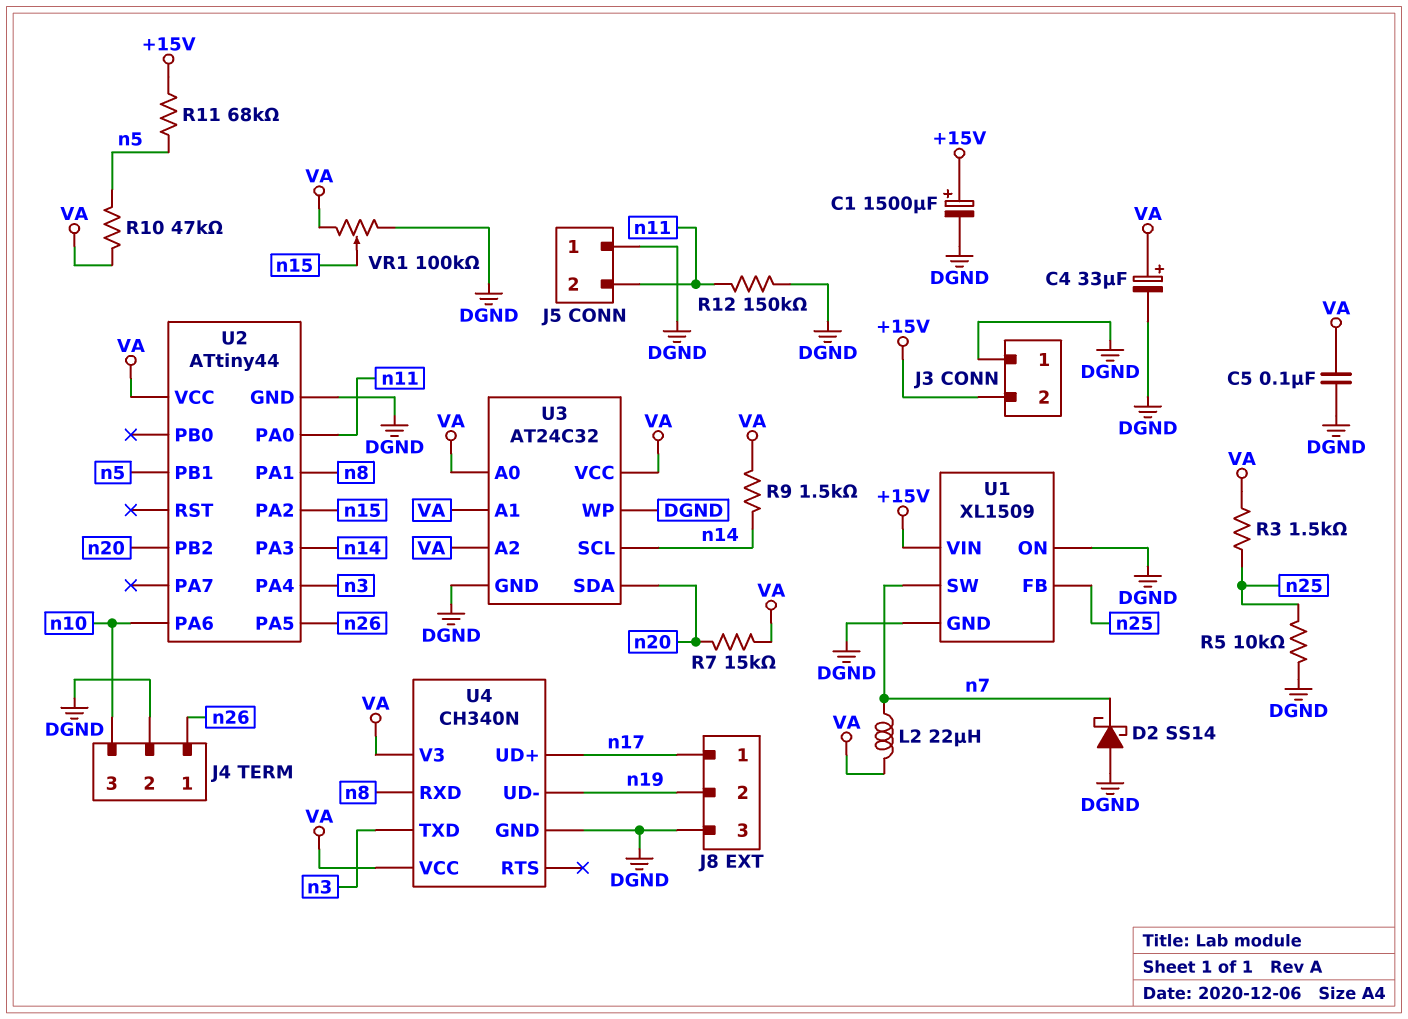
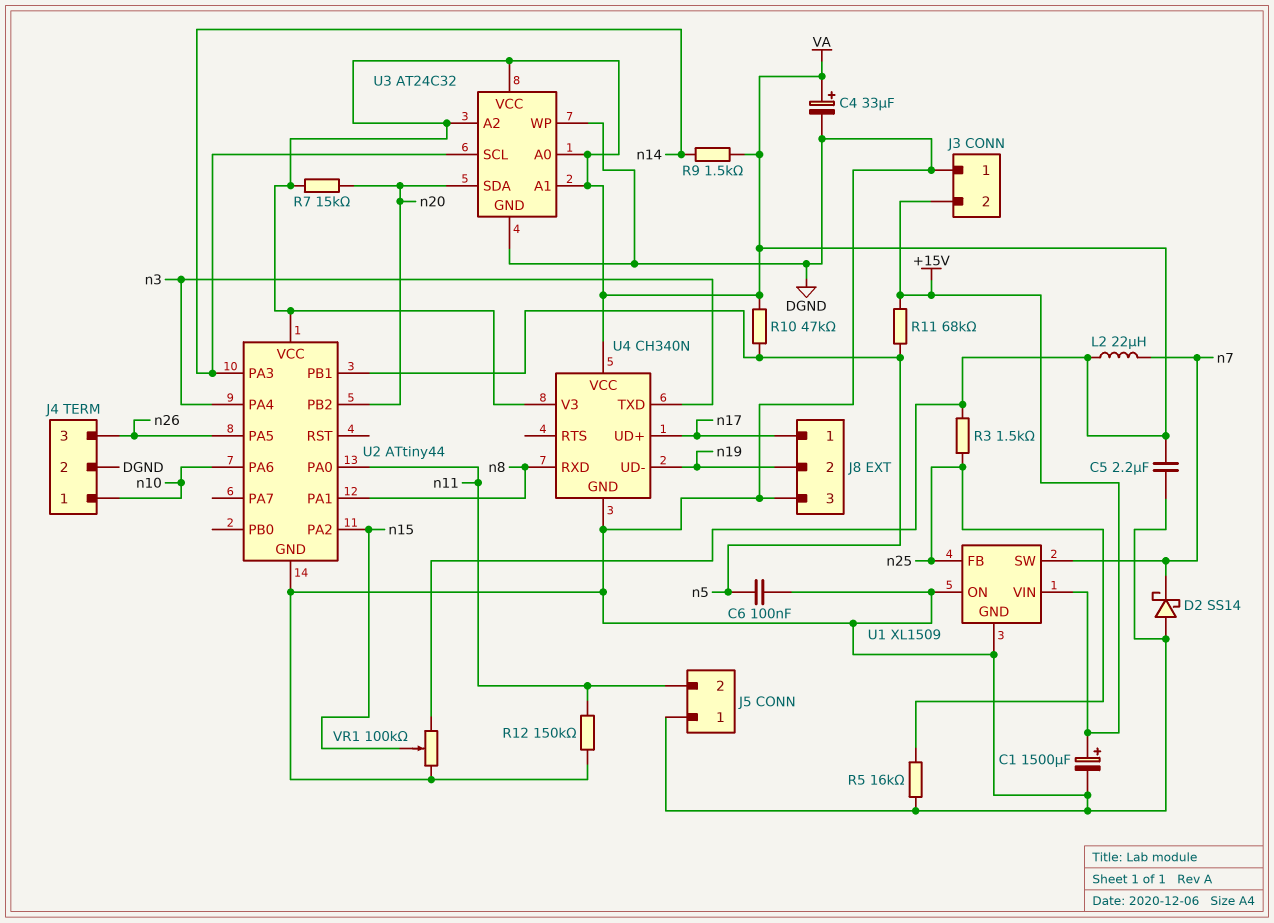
C5: 100nF (DGND, VA) -> 2.2uF (DGND, VA)
C6: none -> 100nF (DGND, n5)
J4 pin 1: n26 -> n10
J4 pin 3: n10 -> n26
R5: 10k (DGND, n25) -> 16k (DGND, n25)

